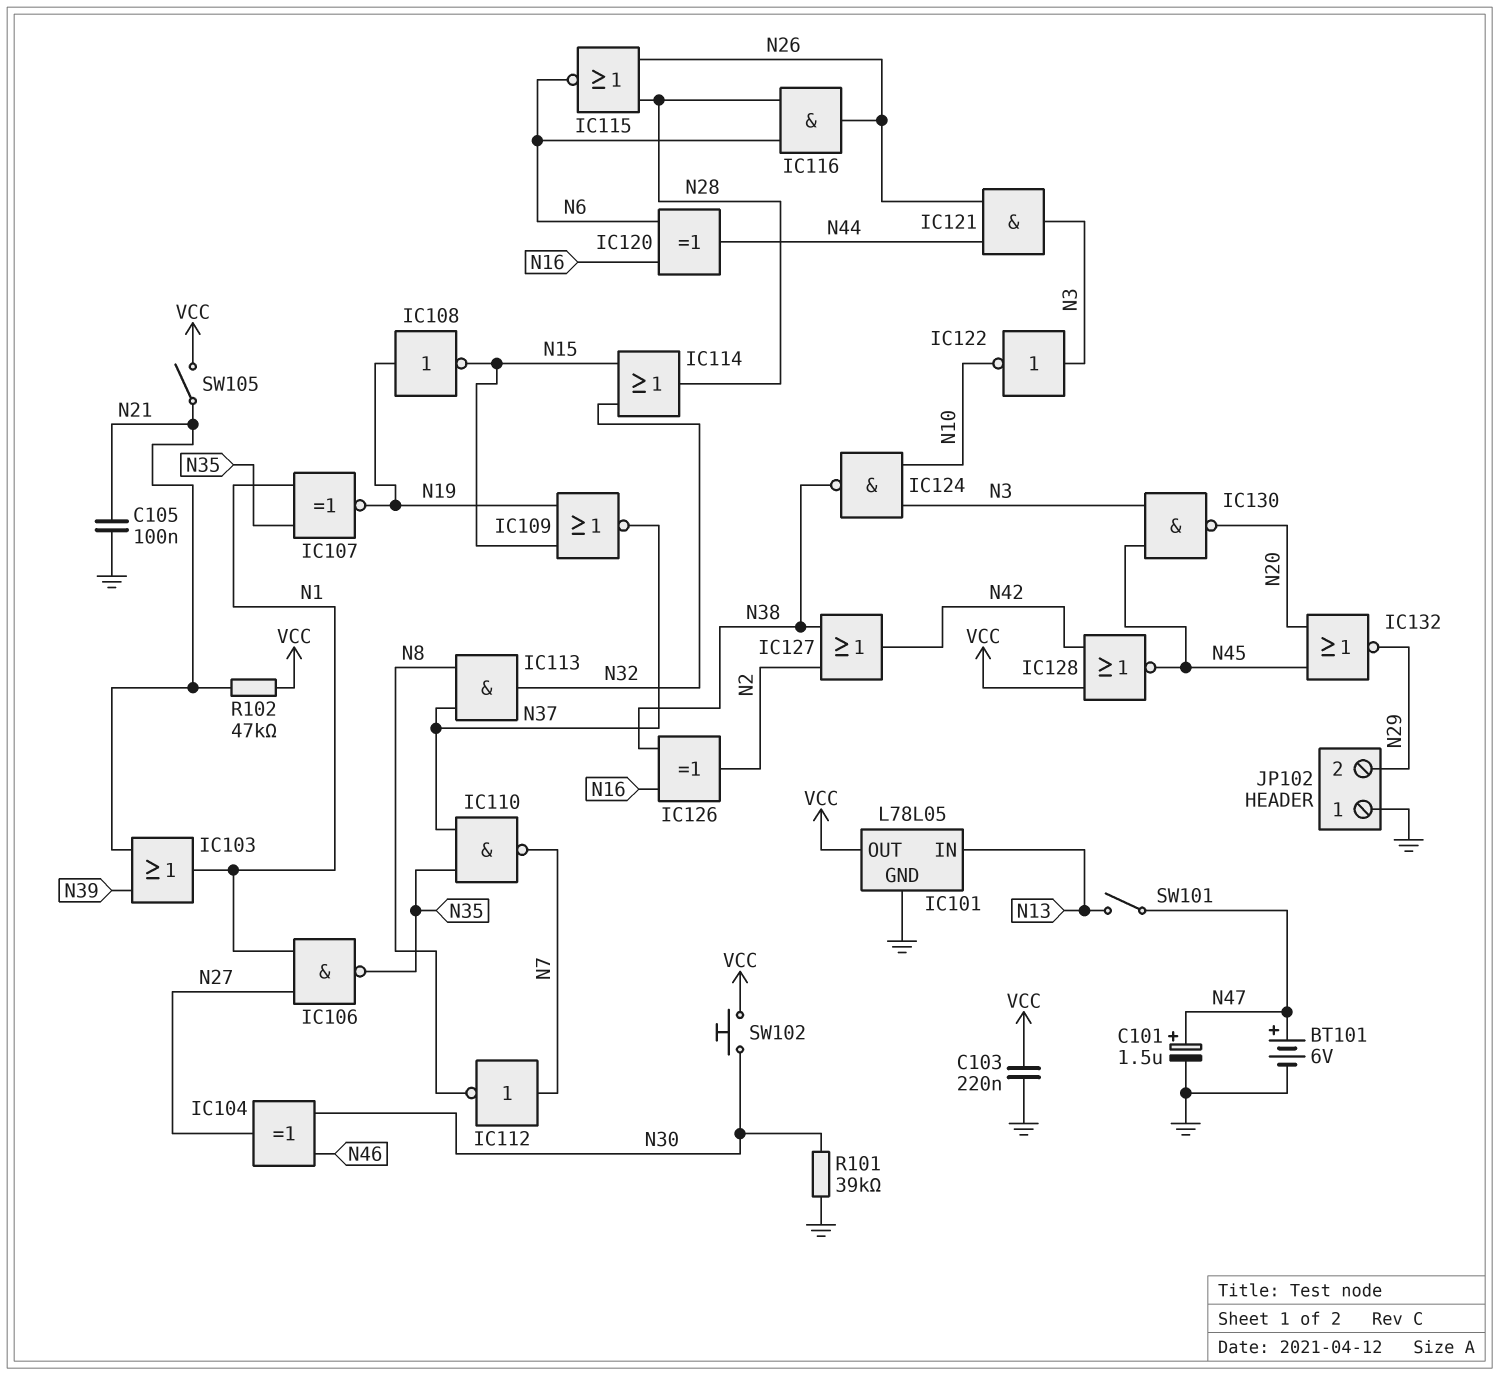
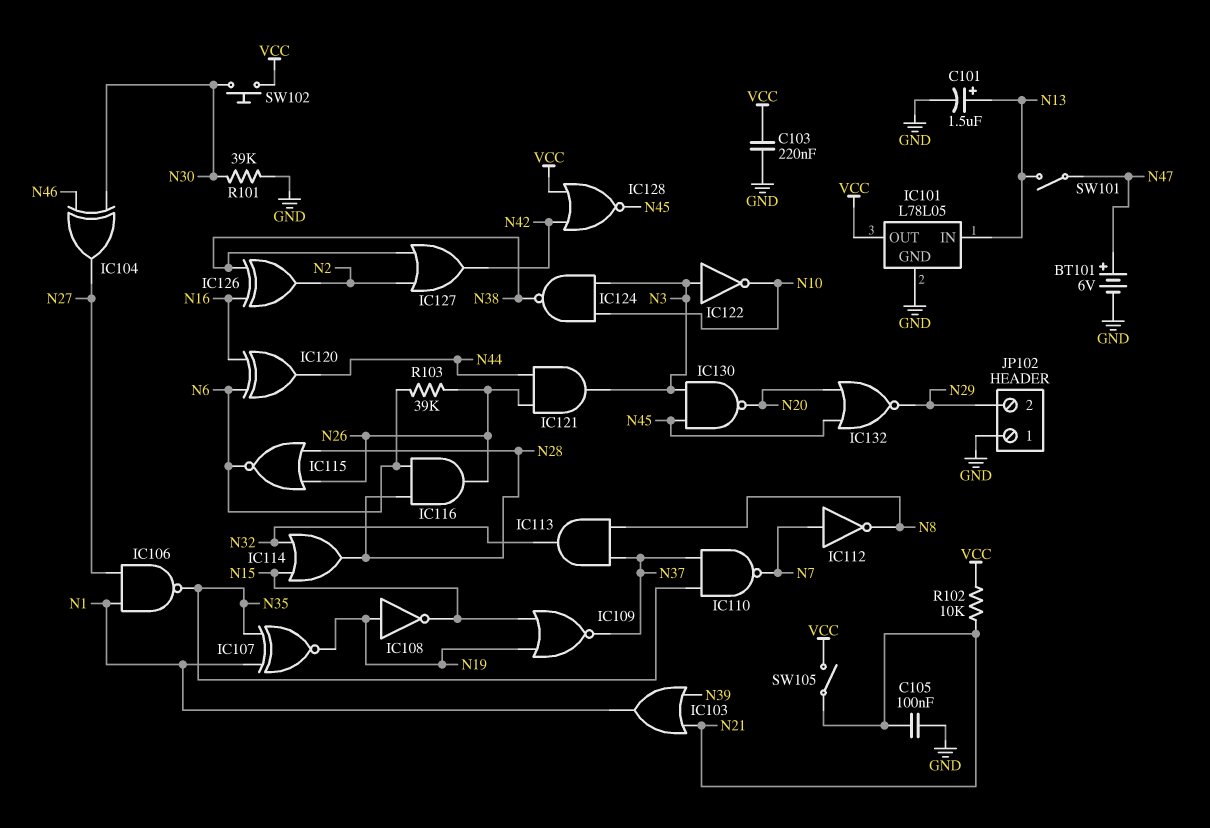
C101: 1.5uF (plus N47, minus GND) -> 1.5uF (plus N13, minus GND)
R102: 47k (N21, VCC) -> 10k (N21, VCC)
R103: none -> 39k (N6, N26)

